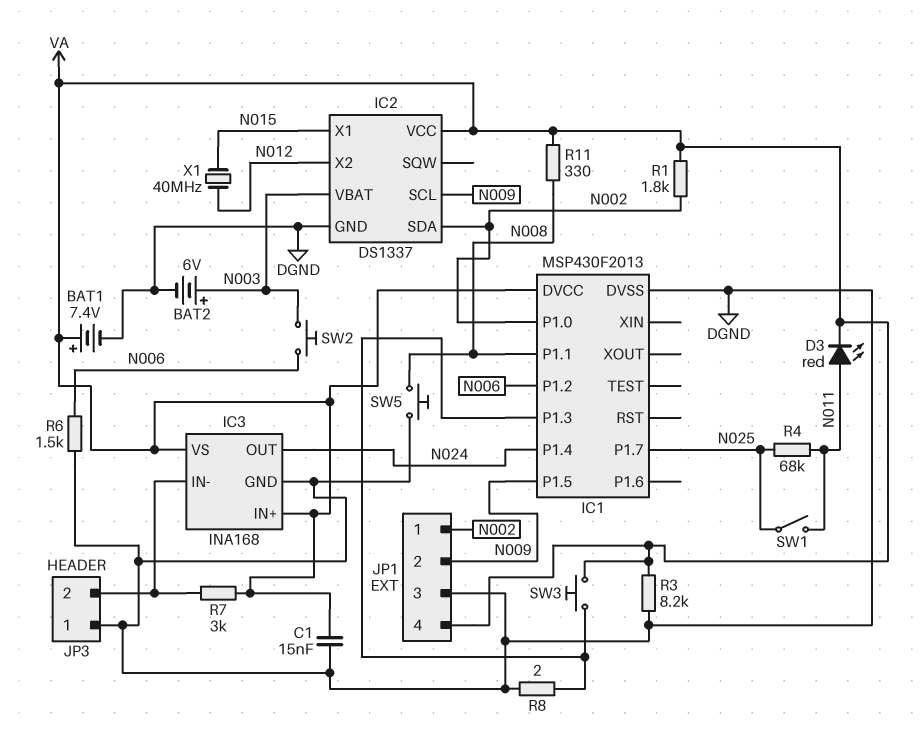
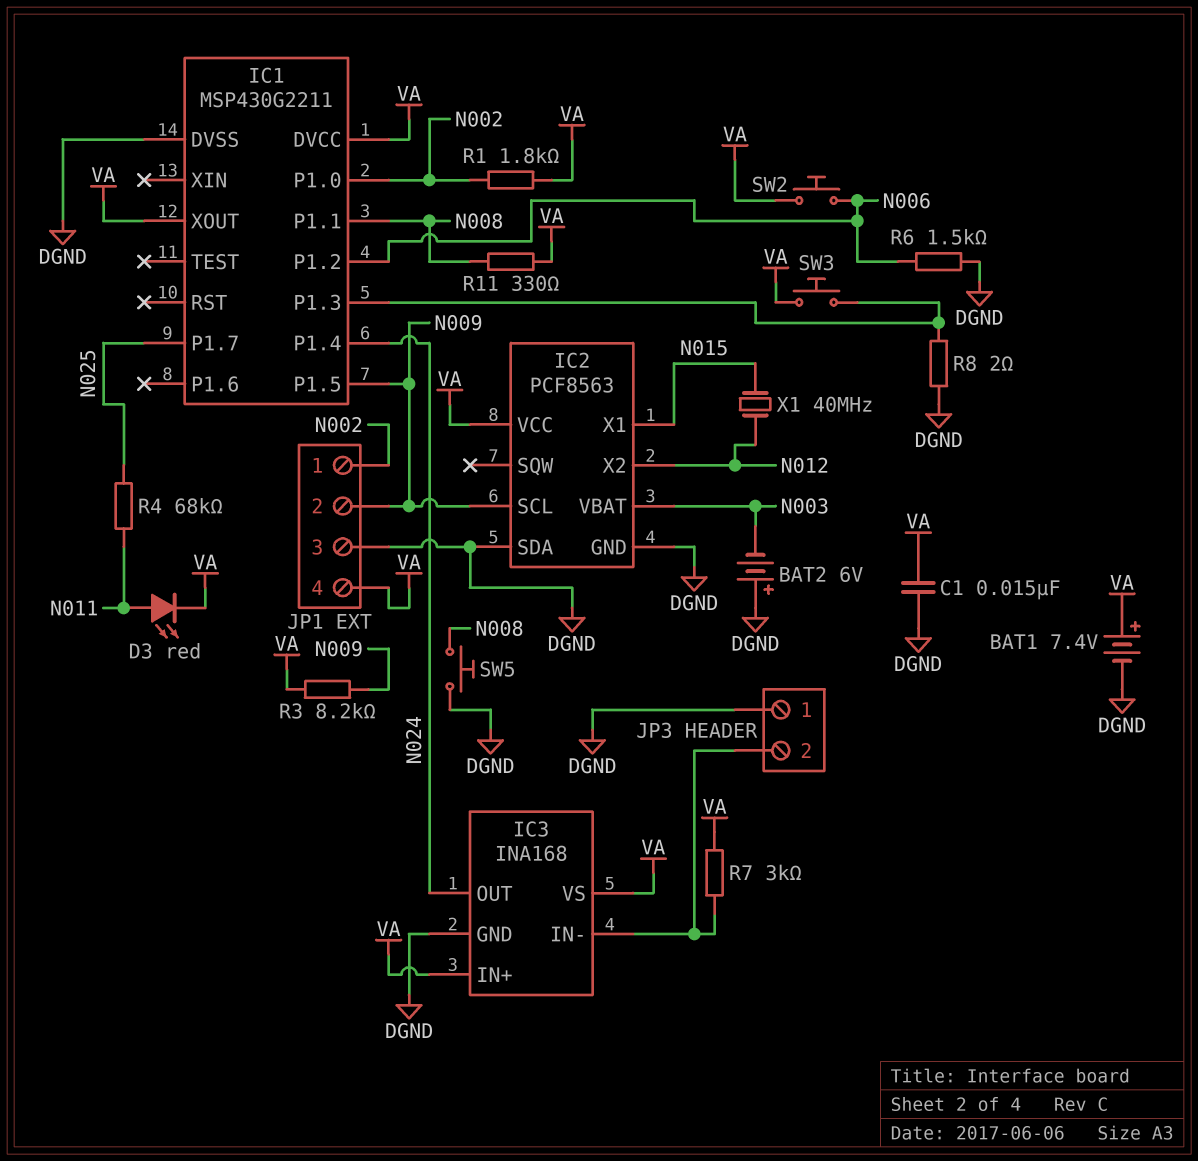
BAT2: 6V (plus N003, minus DGND) -> 6V (plus DGND, minus N003)
IC1: MSP430F2013 -> MSP430G2211
IC1 pin XOUT: none -> VA
IC2: DS1337 -> PCF8563
IC2 pin SDA: N002 -> DGND
R3: 8.2k (DGND, VA) -> 8.2k (N009, VA)
SW1: switch (N011, N025) -> none
SW2: button (N003, N006) -> button (N006, VA)

